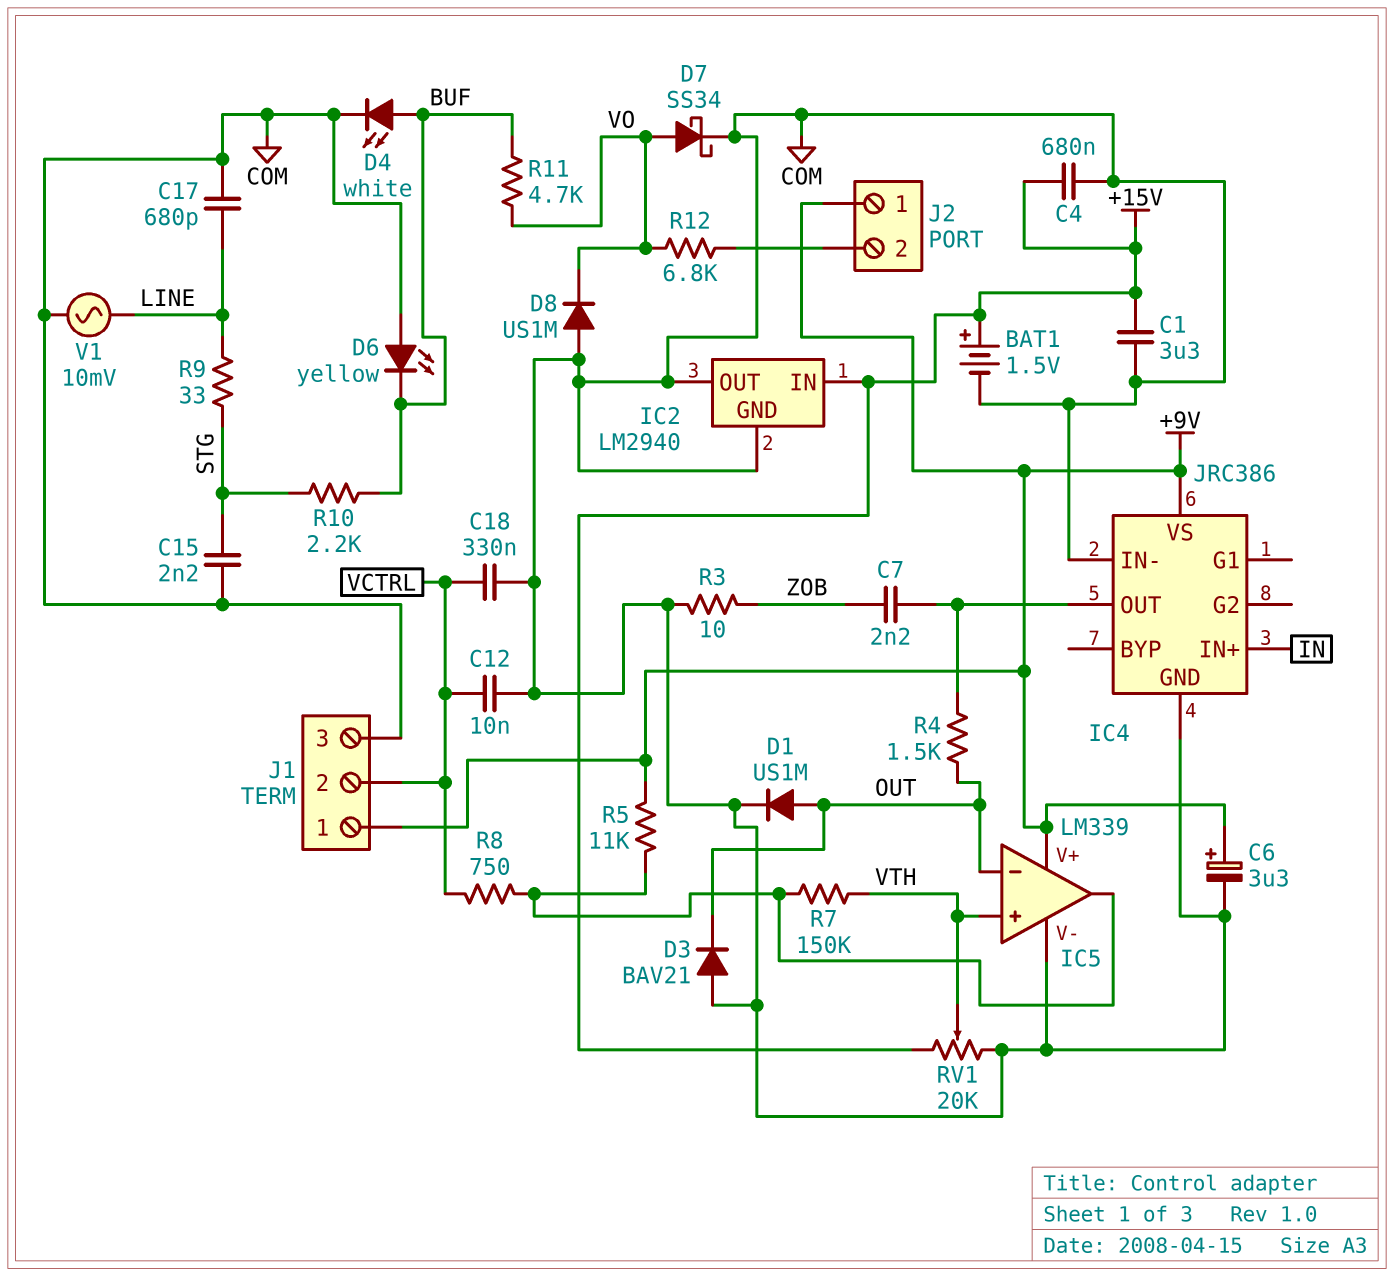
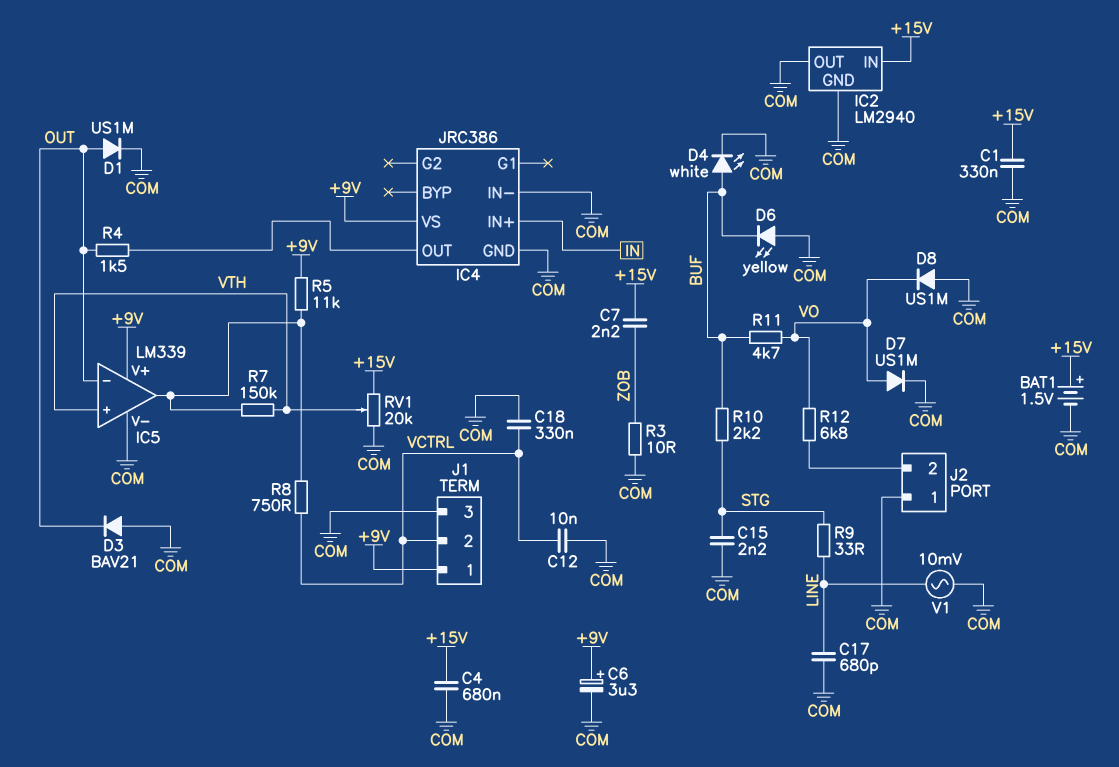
C1: 3.3uF (+15V, COM) -> 330nF (+15V, COM)
C7: 2.2nF (IC4/OUT, ZOB) -> 2.2nF (+15V, ZOB)
D7: schottky SS34 (A VO, K COM) -> diode US1M (A VO, K COM)
J2 pin 1: +9V -> COM

